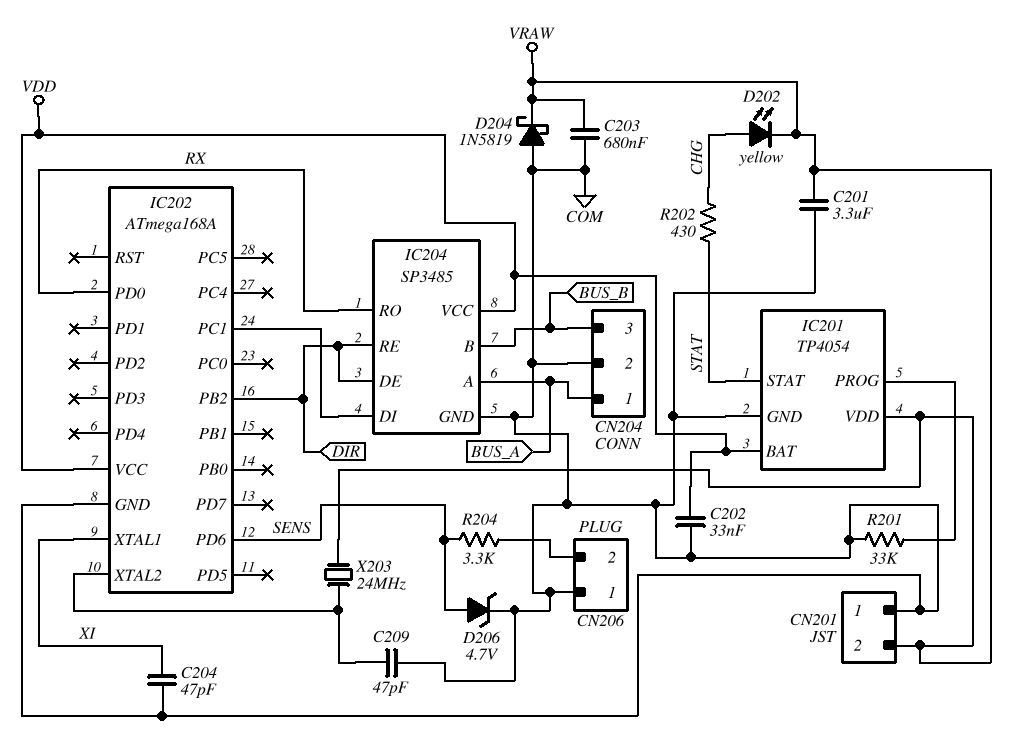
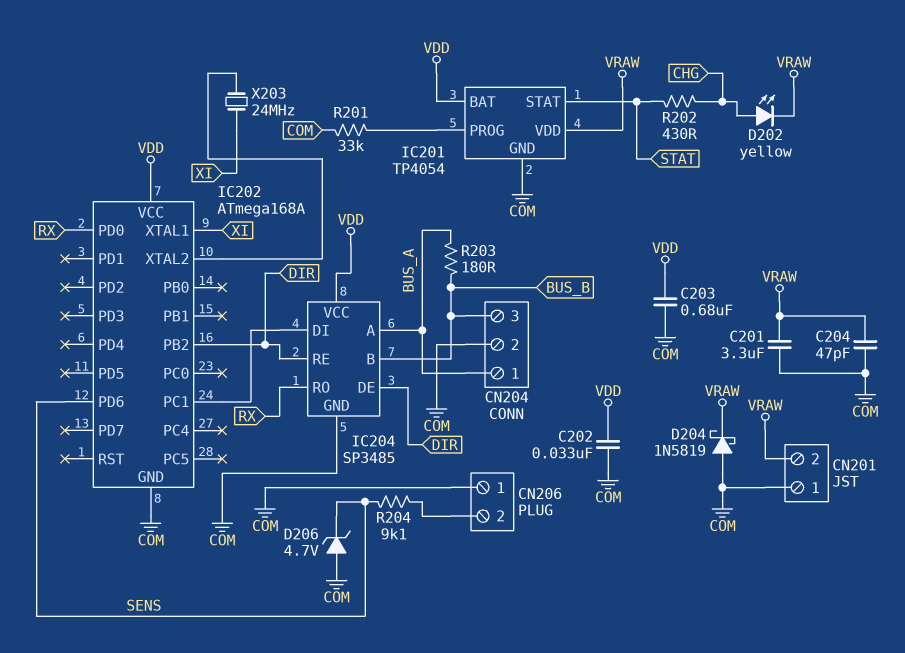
C203: 680nF (COM, VRAW) -> 680nF (COM, VDD)
C204: 47pF (COM, XI) -> 47pF (COM, VRAW)
C209: 47pF (COM, IC202/XTAL2) -> none
D206: zener 4.7V (A SENS, K COM) -> zener 4.7V (A COM, K SENS)
R203: none -> 180 (BUS_A, BUS_B)
R204: 3.3k (CN206/2, SENS) -> 9.1k (CN206/2, SENS)
X203: 24MHz (IC202/XTAL2, VRAW) -> 24MHz (IC202/XTAL2, XI)

